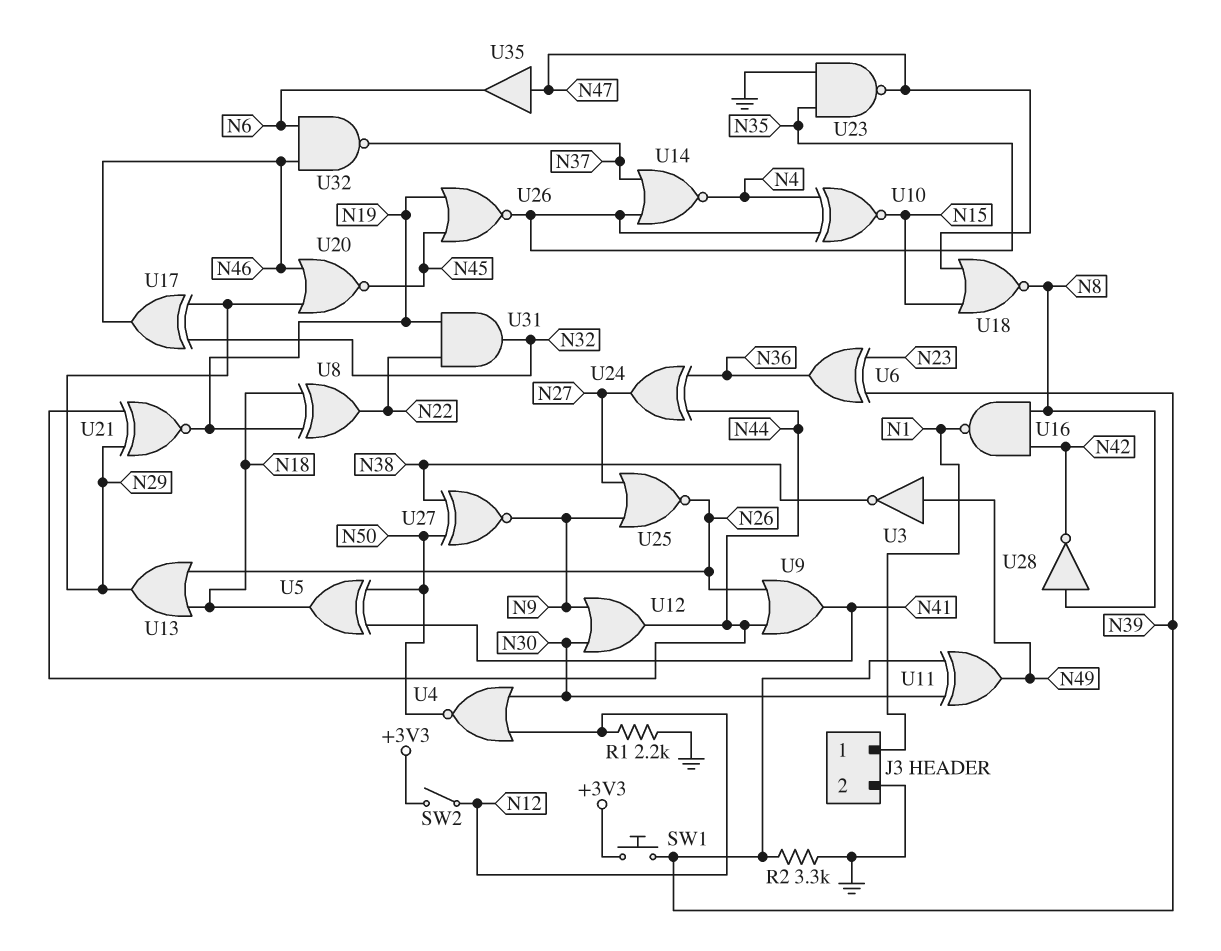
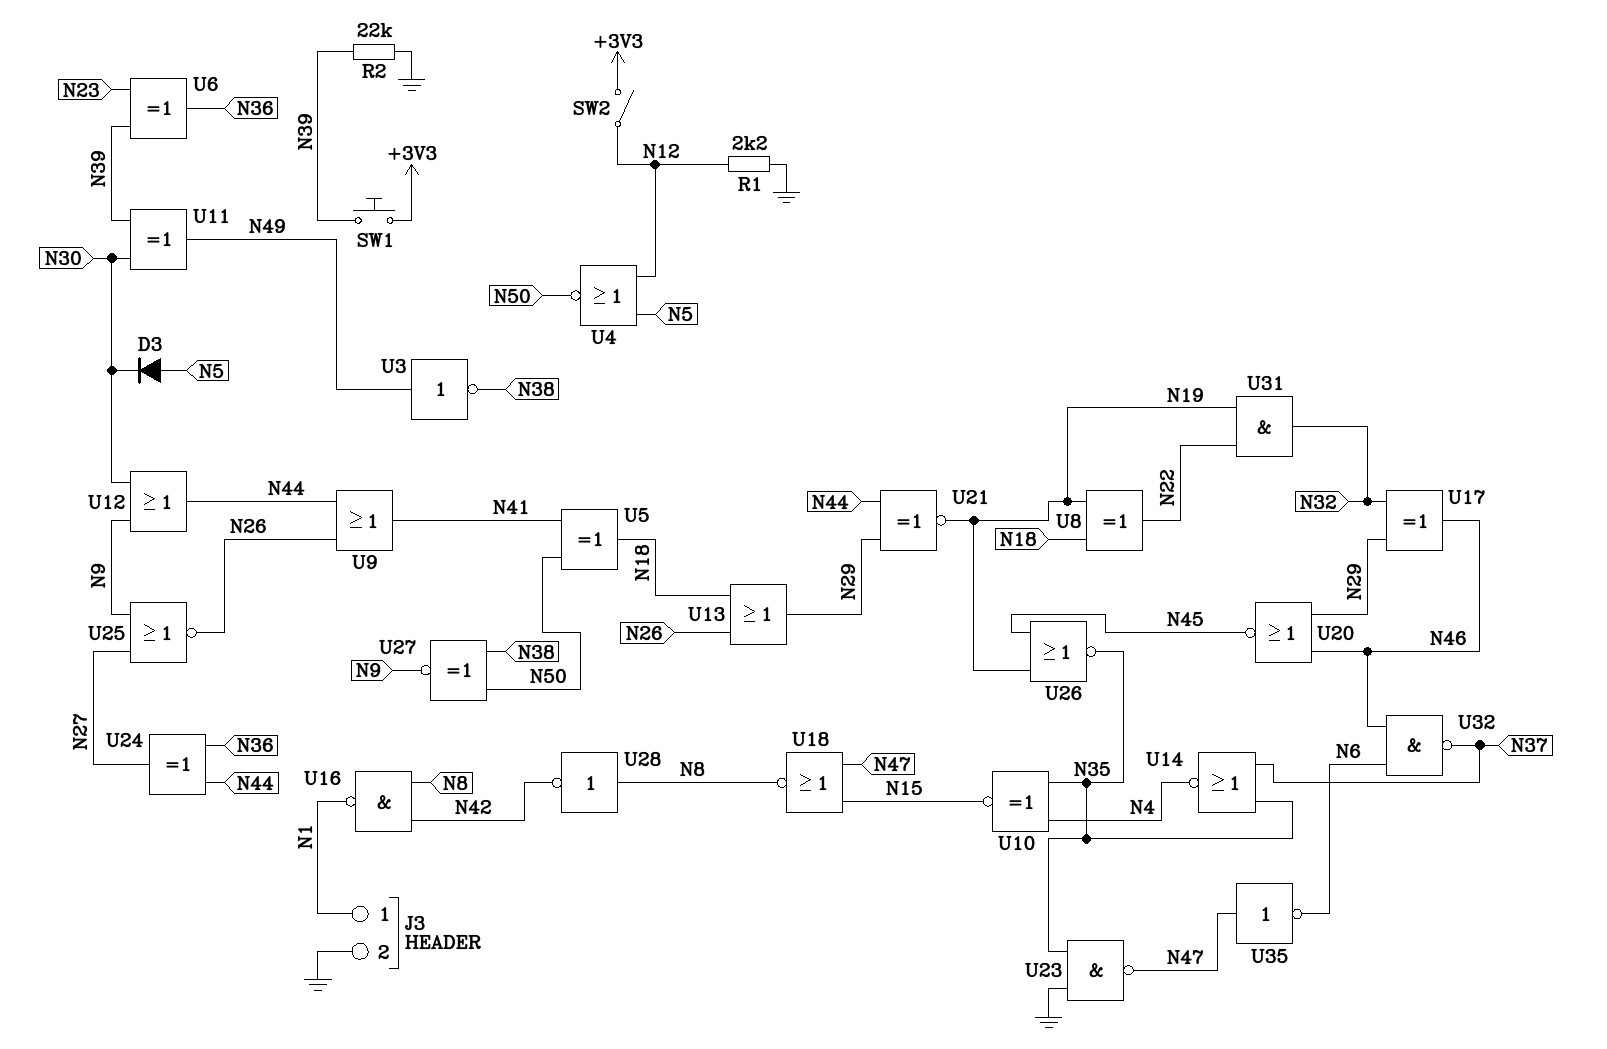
D3: none -> diode (A N5, K N30)
R2: 3.3k (GND, N39) -> 22k (GND, N39)
U4: NOR (in N12, in N30, out N50) -> NOR (in N5, in N12, out N50)
U35: buffer (in N47, out N6) -> NOT (in N47, out N6)

